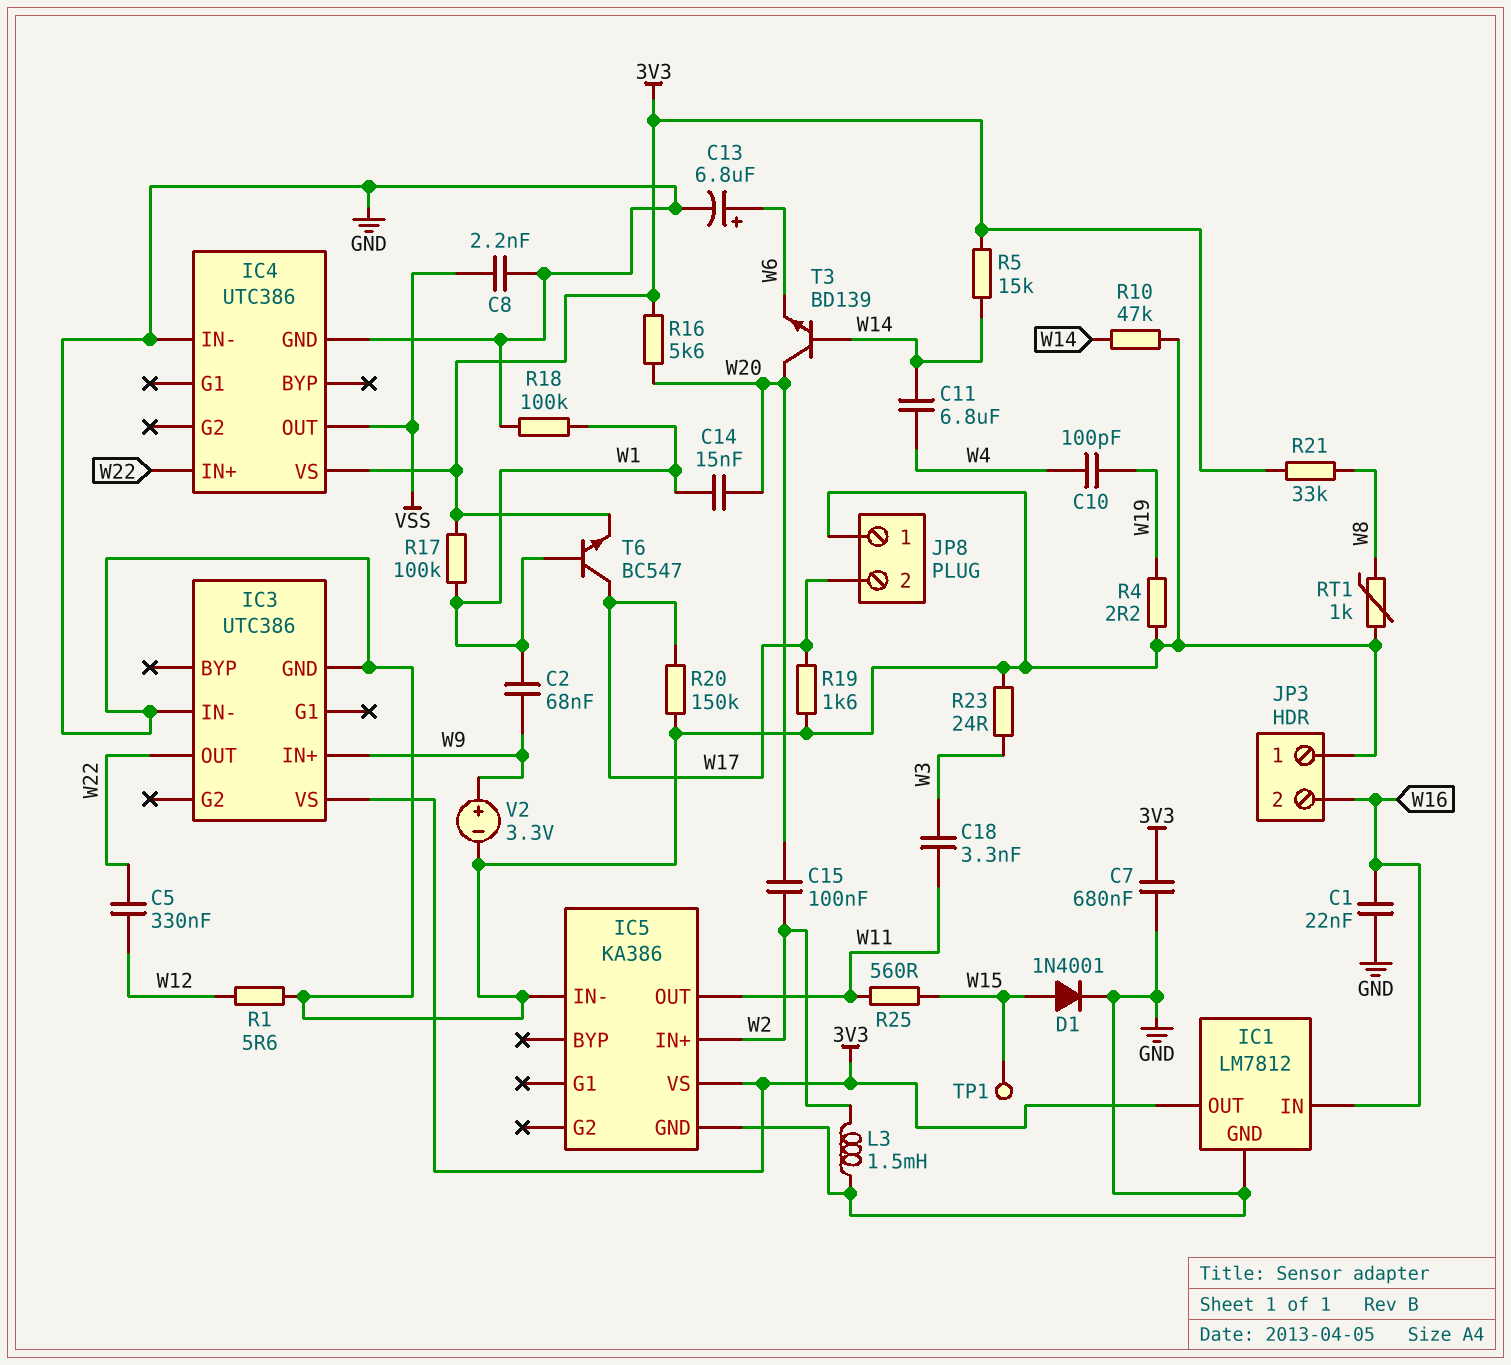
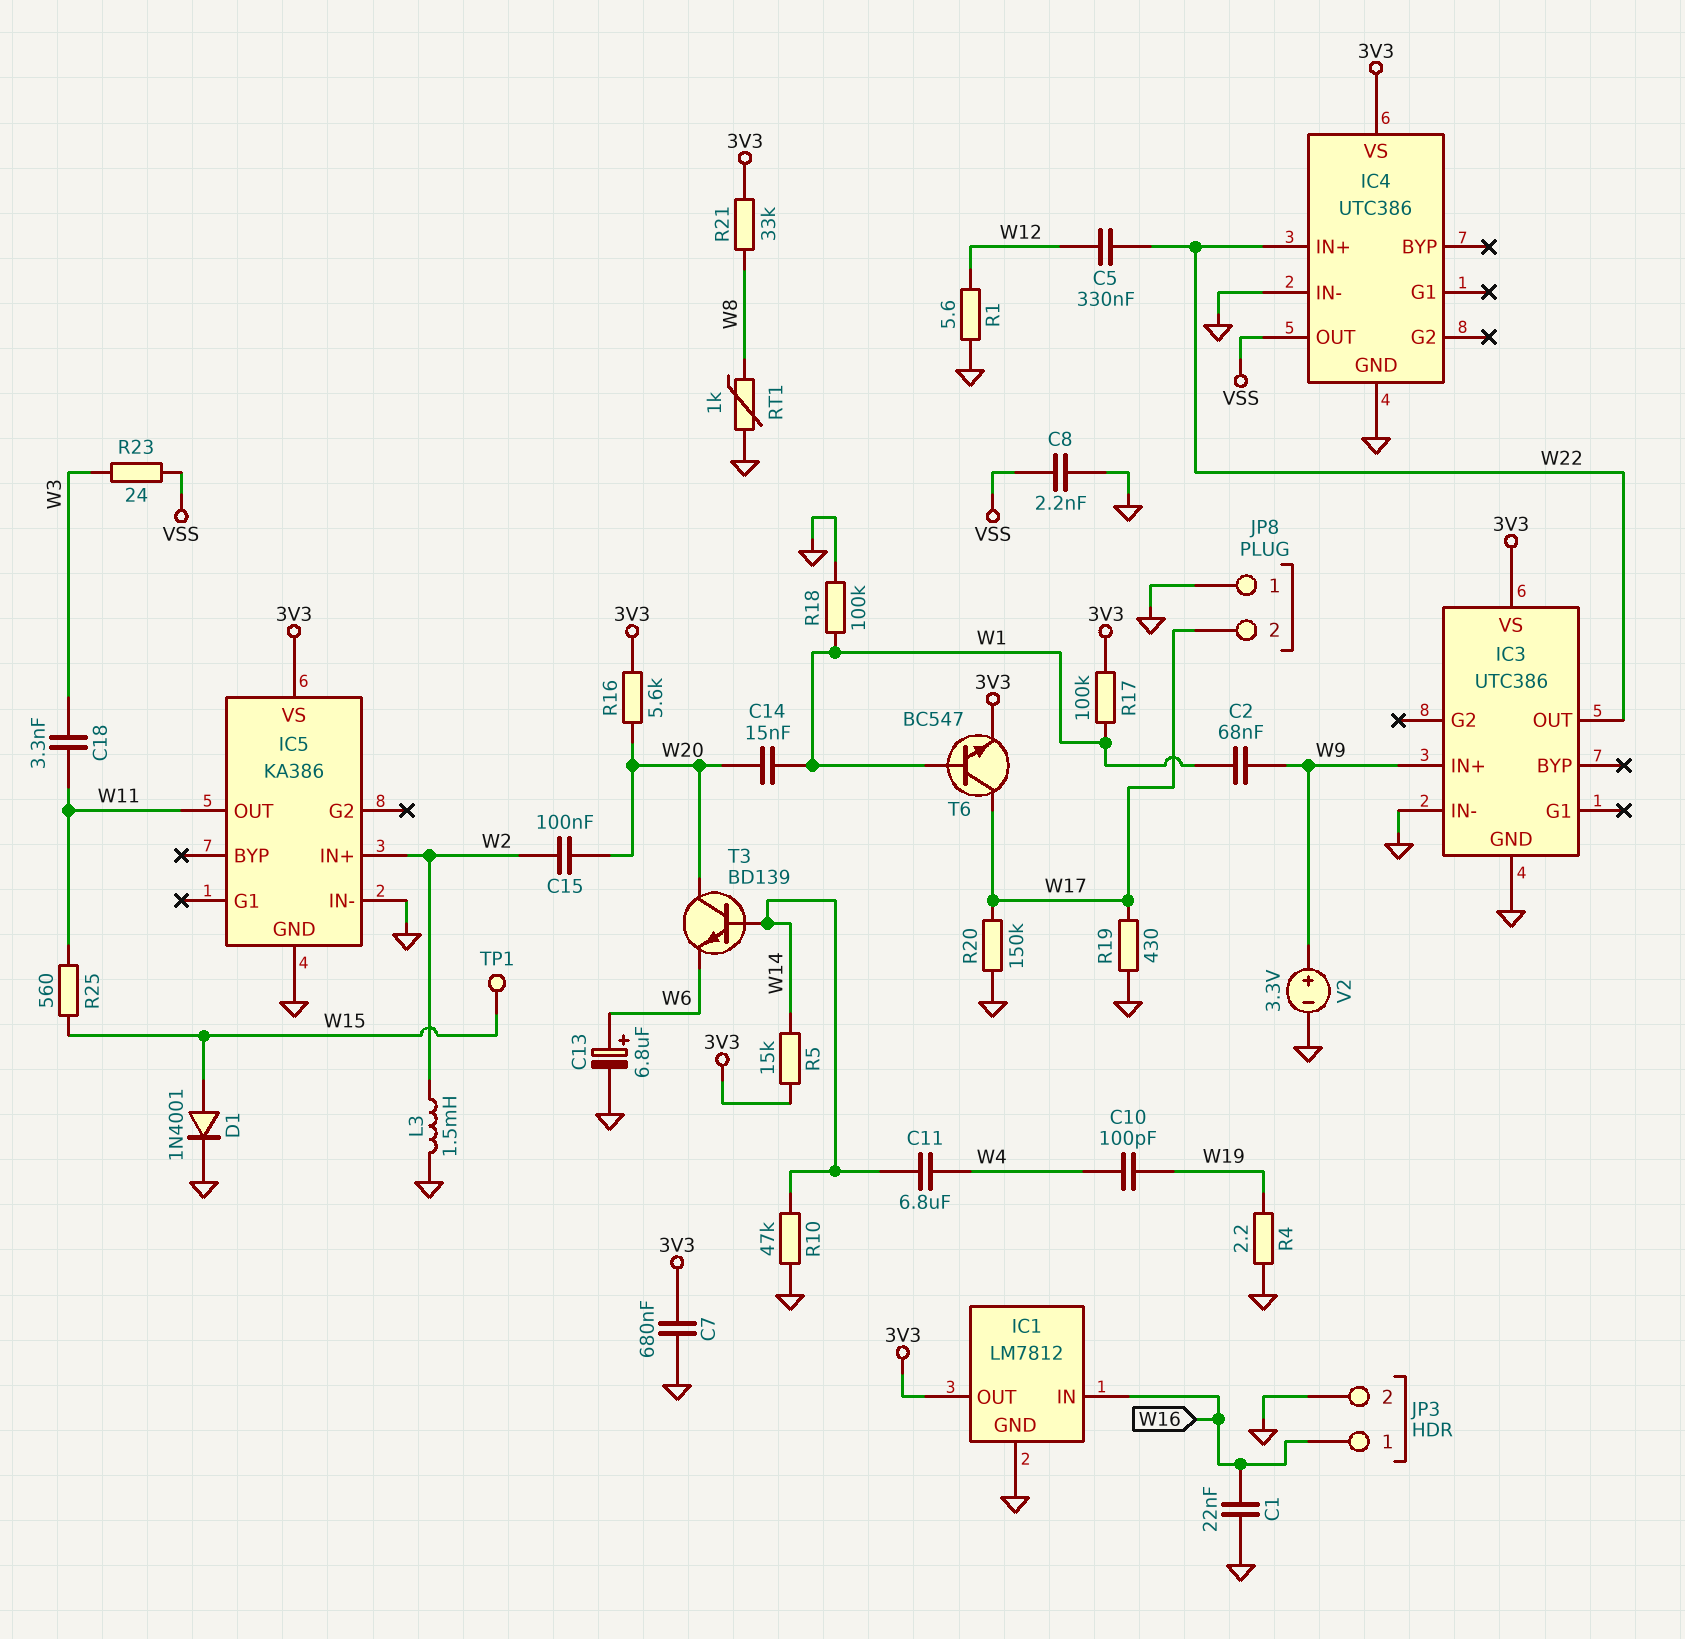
JP3 pin 1: GND -> W16
JP3 pin 2: W16 -> GND
R19: 1.6k (GND, W17) -> 430 (GND, W17)
R23: 24 (GND, W3) -> 24 (VSS, W3)

